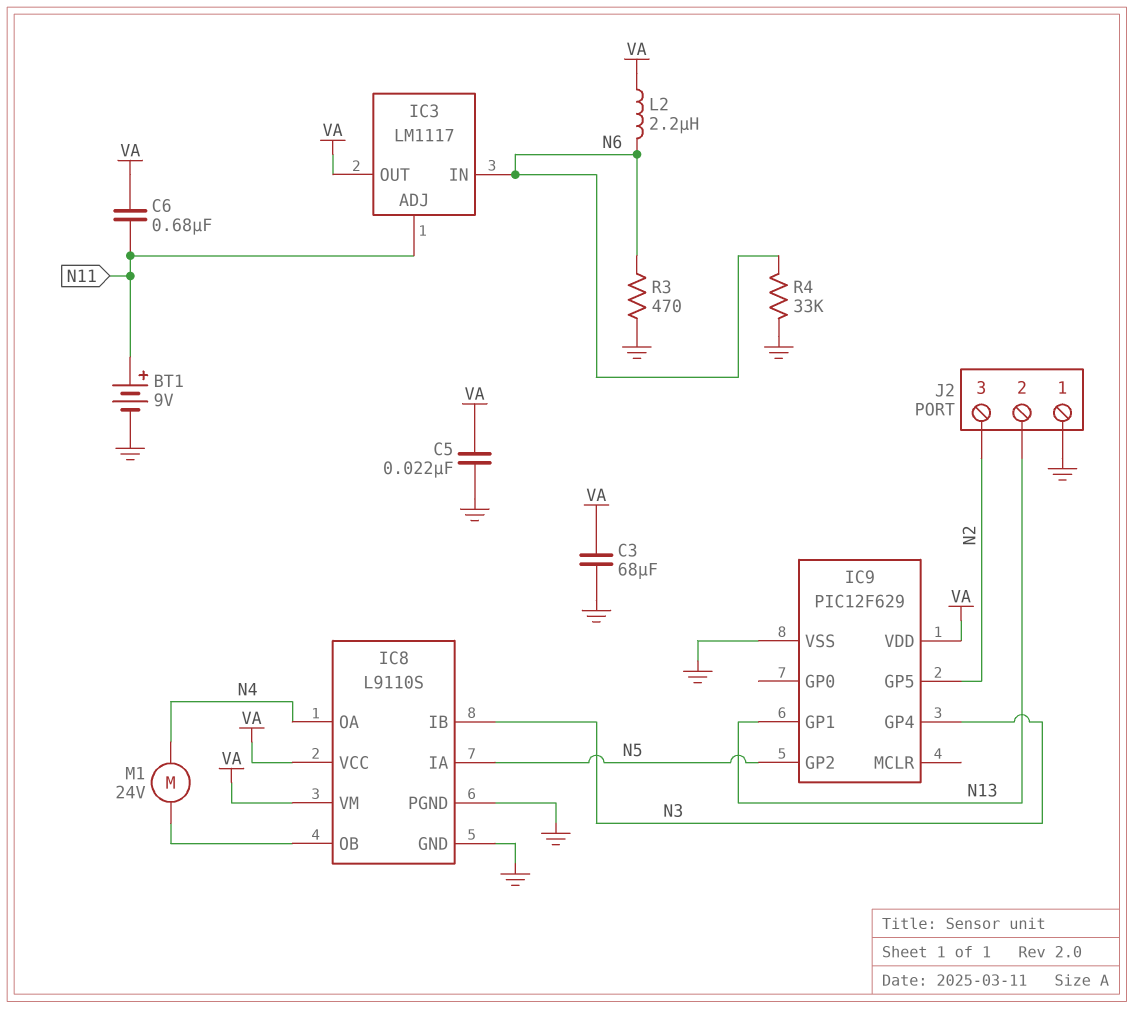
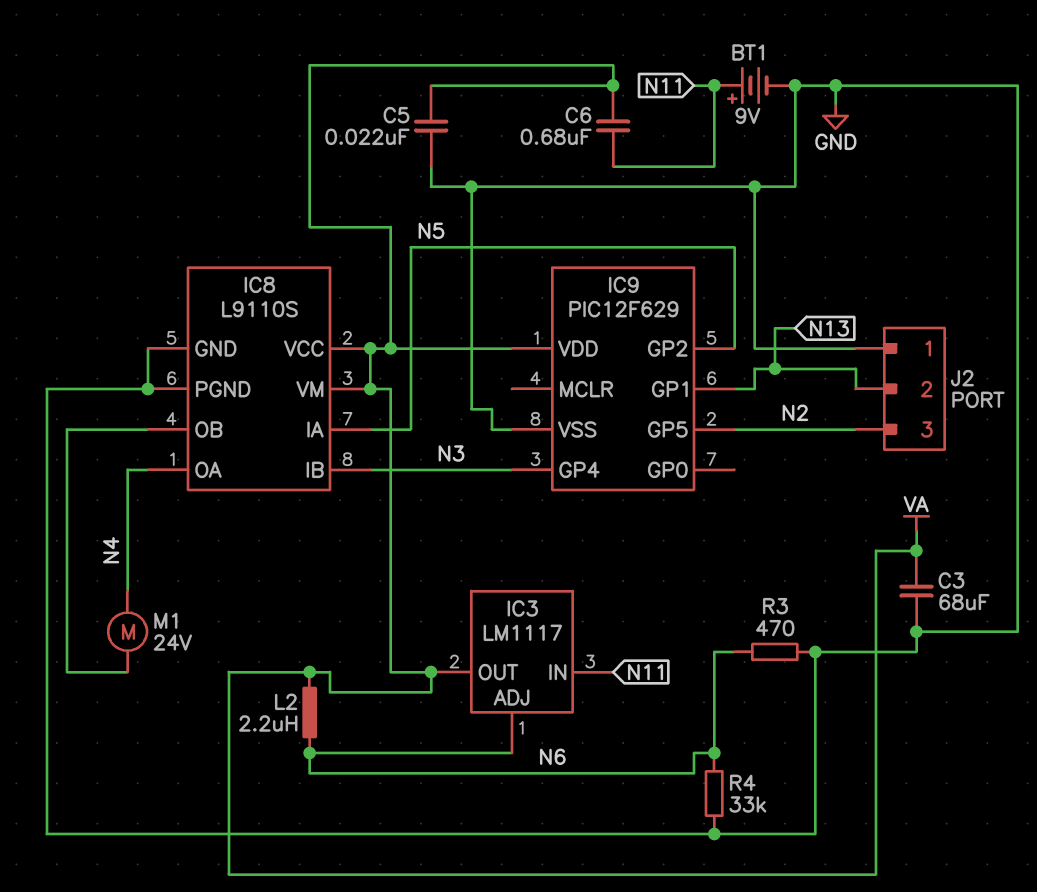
IC3 pin ADJ: N11 -> N6
IC3 pin IN: N6 -> N11

